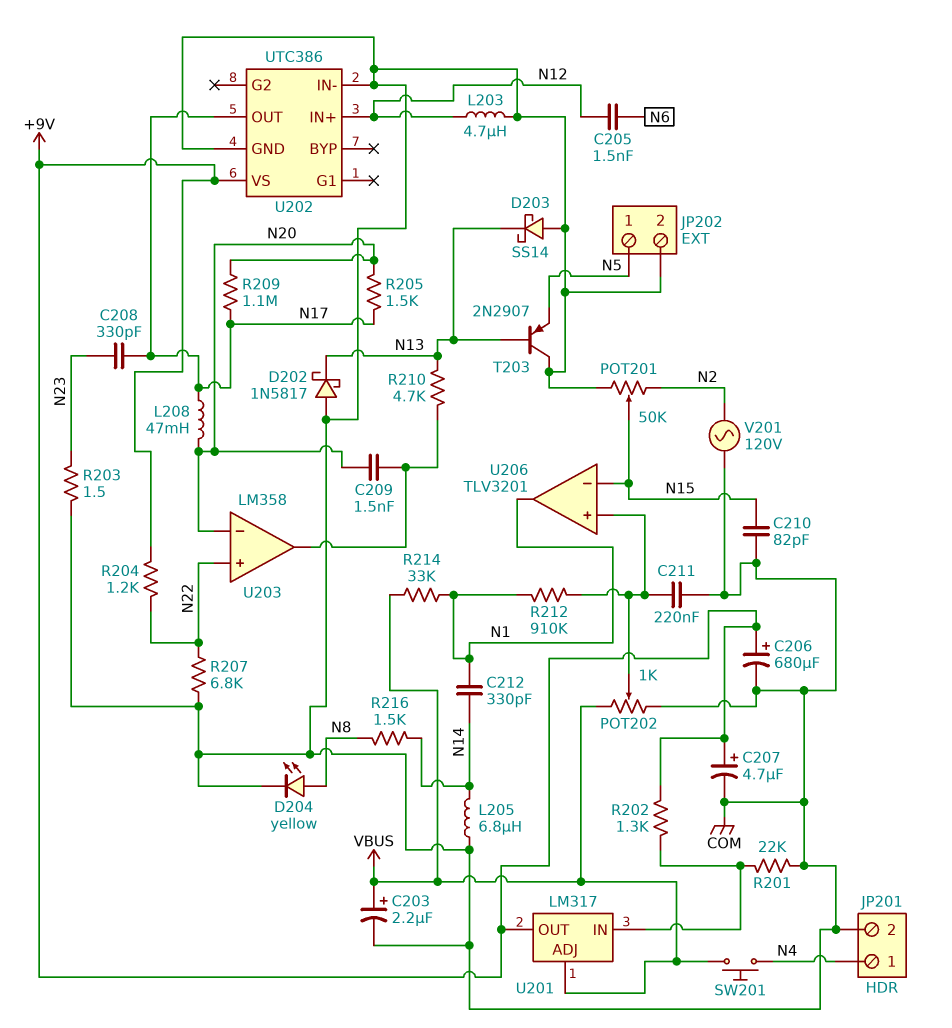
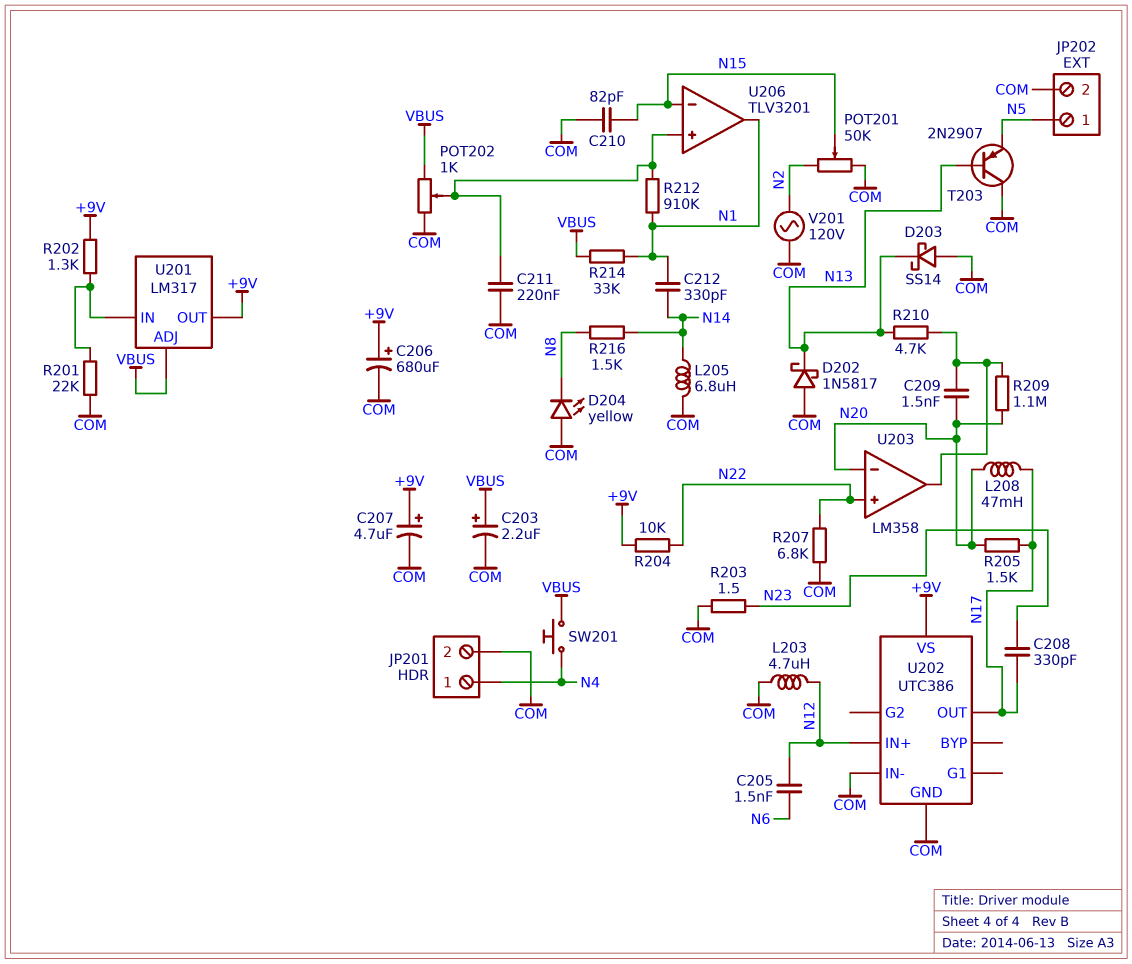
D204: LED yellow (A N8, K COM) -> LED yellow (A COM, K N8)
R204: 1.2k (+9V, N22) -> 10k (+9V, N22)
R209: 1.1M (N17, N20) -> 1.1M (N20, U203/out)

